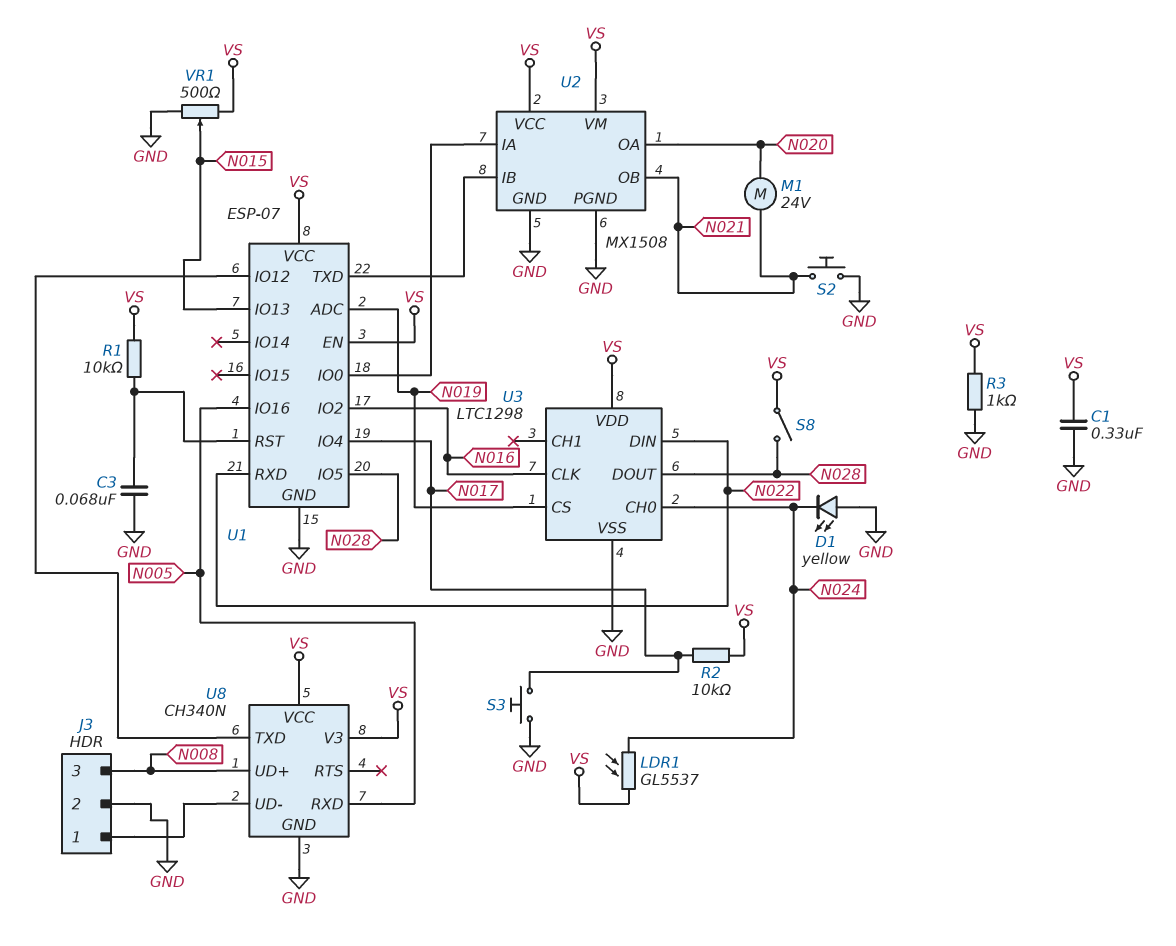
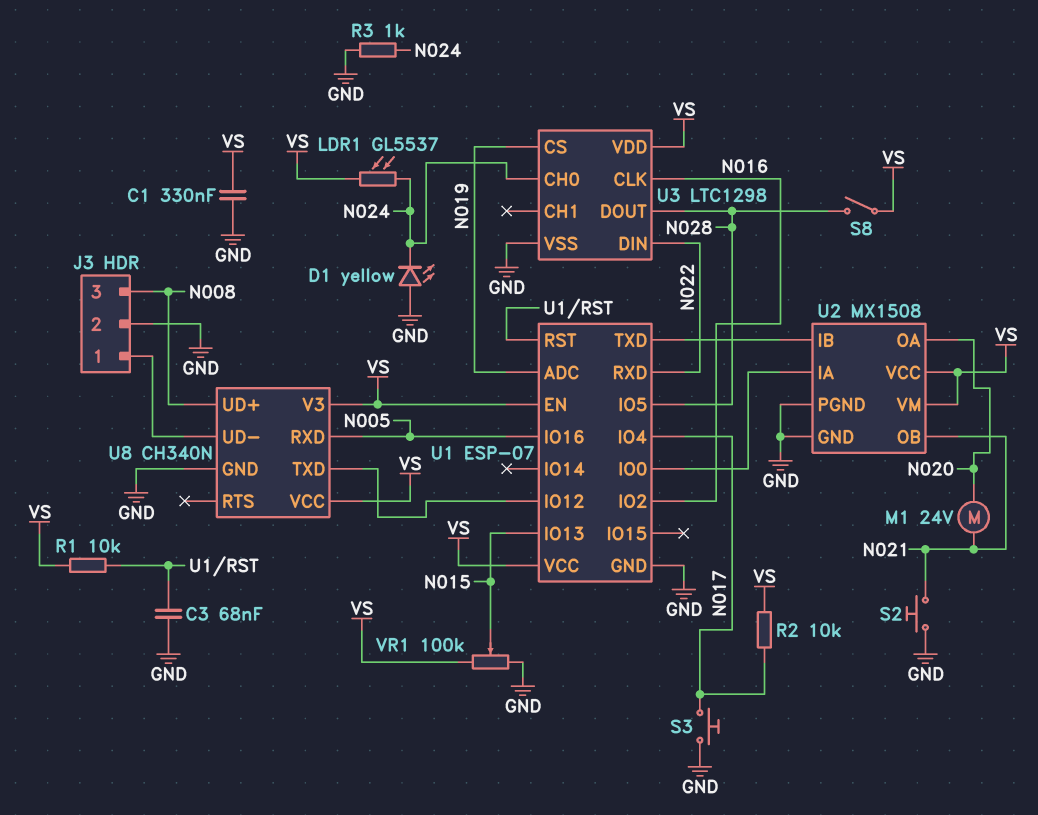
R3: 1k (GND, VS) -> 1k (GND, N024)
VR1: 500 (GND, VS, wiper N015) -> 100k (GND, VS, wiper N015)

